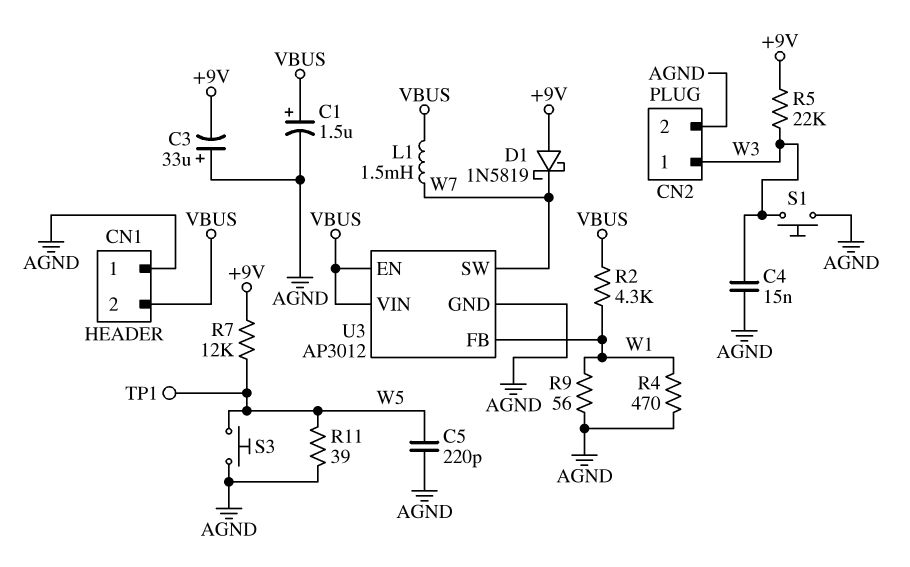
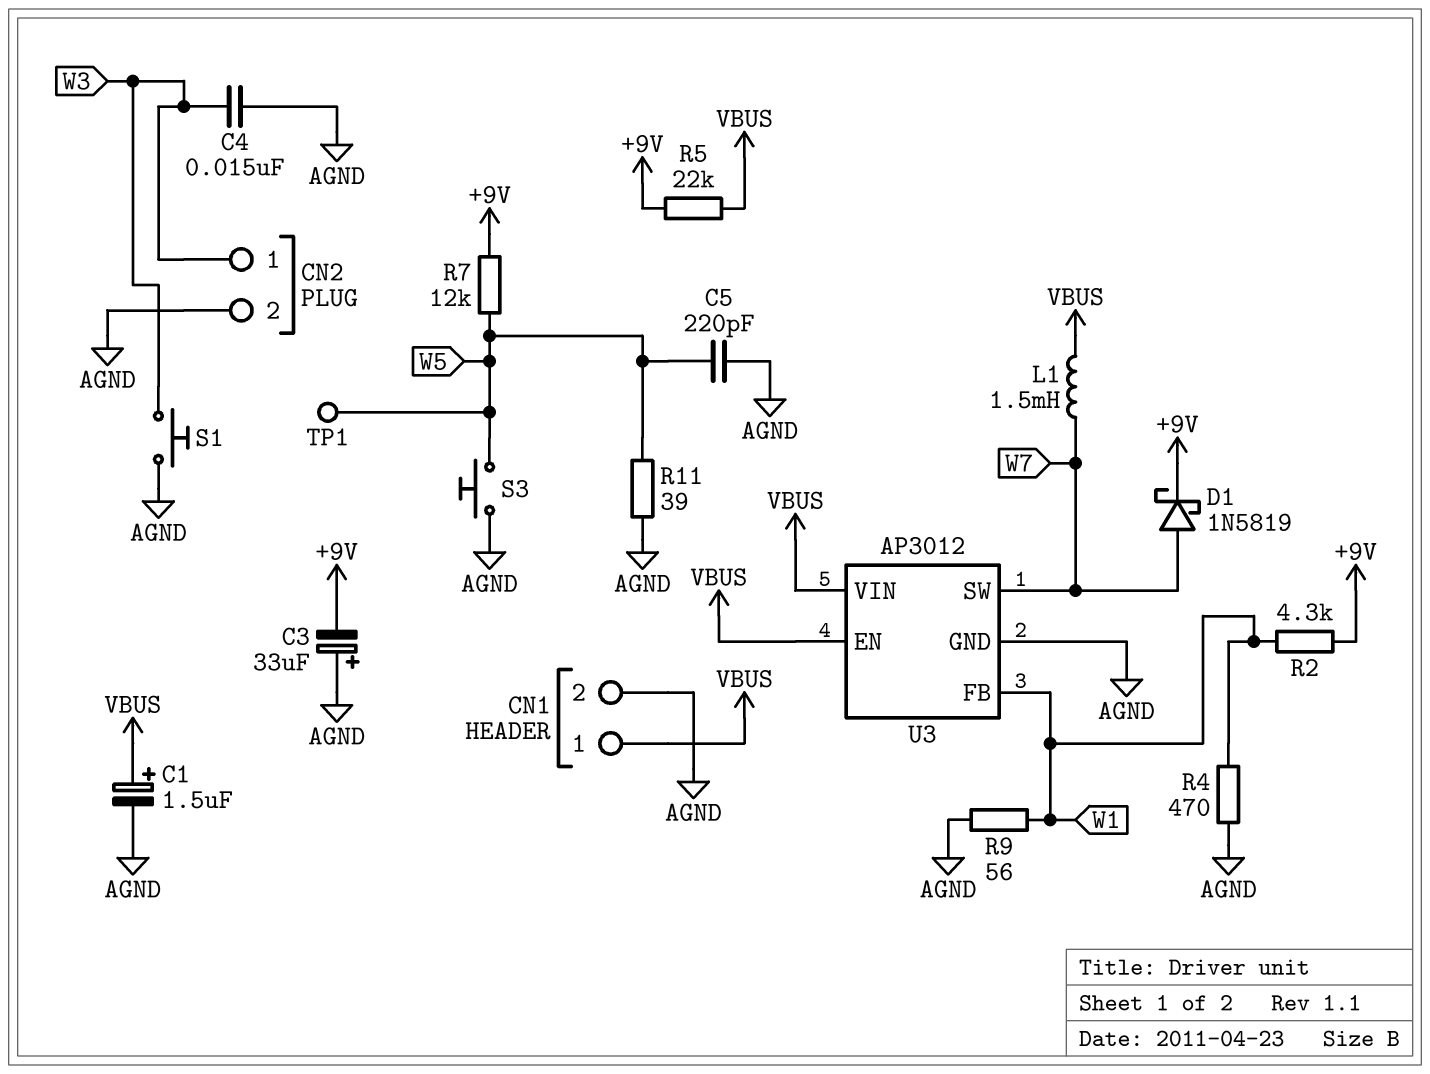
CN1 pin 1: AGND -> VBUS
CN1 pin 2: VBUS -> AGND
D1: schottky 1N5819 (A +9V, K W7) -> schottky 1N5819 (A W7, K +9V)
R2: 4.3k (VBUS, W1) -> 4.3k (+9V, W1)
R5: 22k (+9V, W3) -> 22k (+9V, VBUS)

